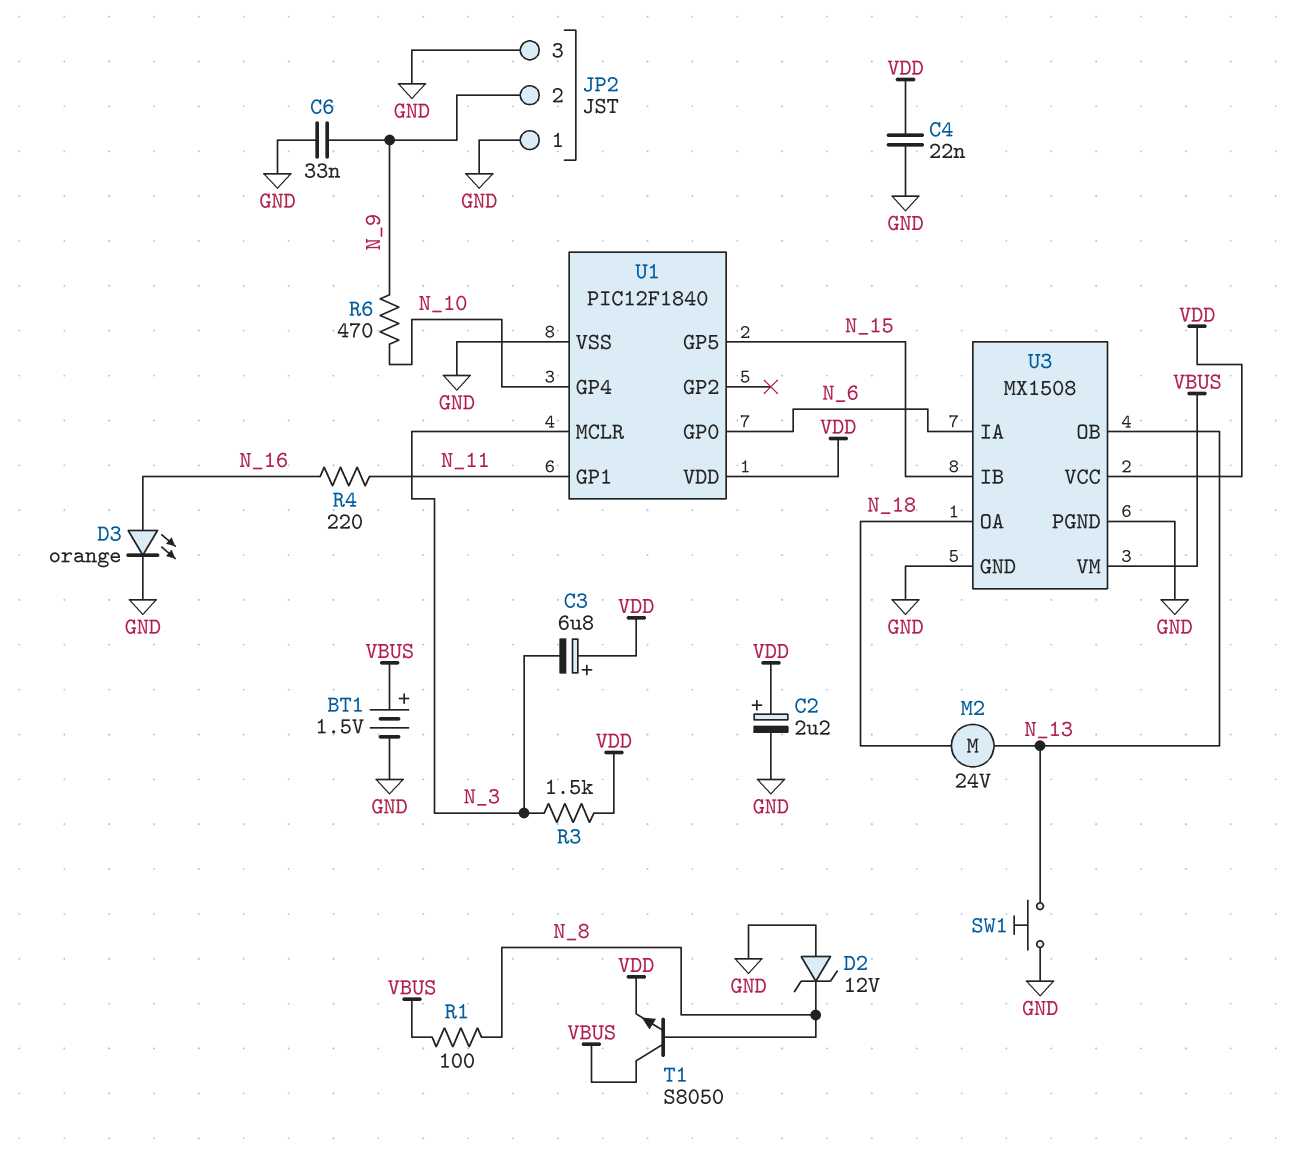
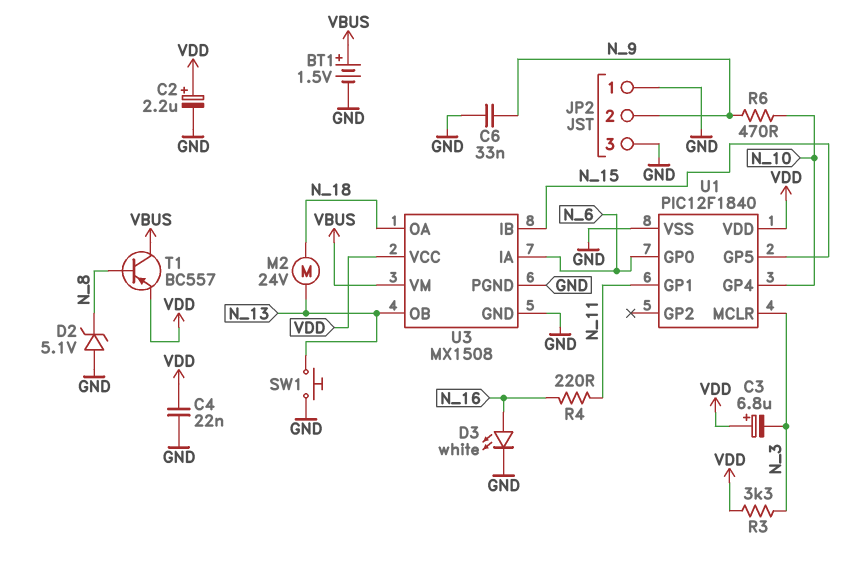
D2: zener 12V (A GND, K N_8) -> zener 5.1V (A GND, K N_8)
D3: LED orange (A N_16, K GND) -> LED white (A N_16, K GND)
R1: 100 (N_8, VBUS) -> none
R3: 1.5k (N_3, VDD) -> 3.3k (N_3, VDD)
T1: NPN S8050 (B N_8, C VBUS, E VDD) -> PNP BC557 (B N_8, C VBUS, E VDD)

